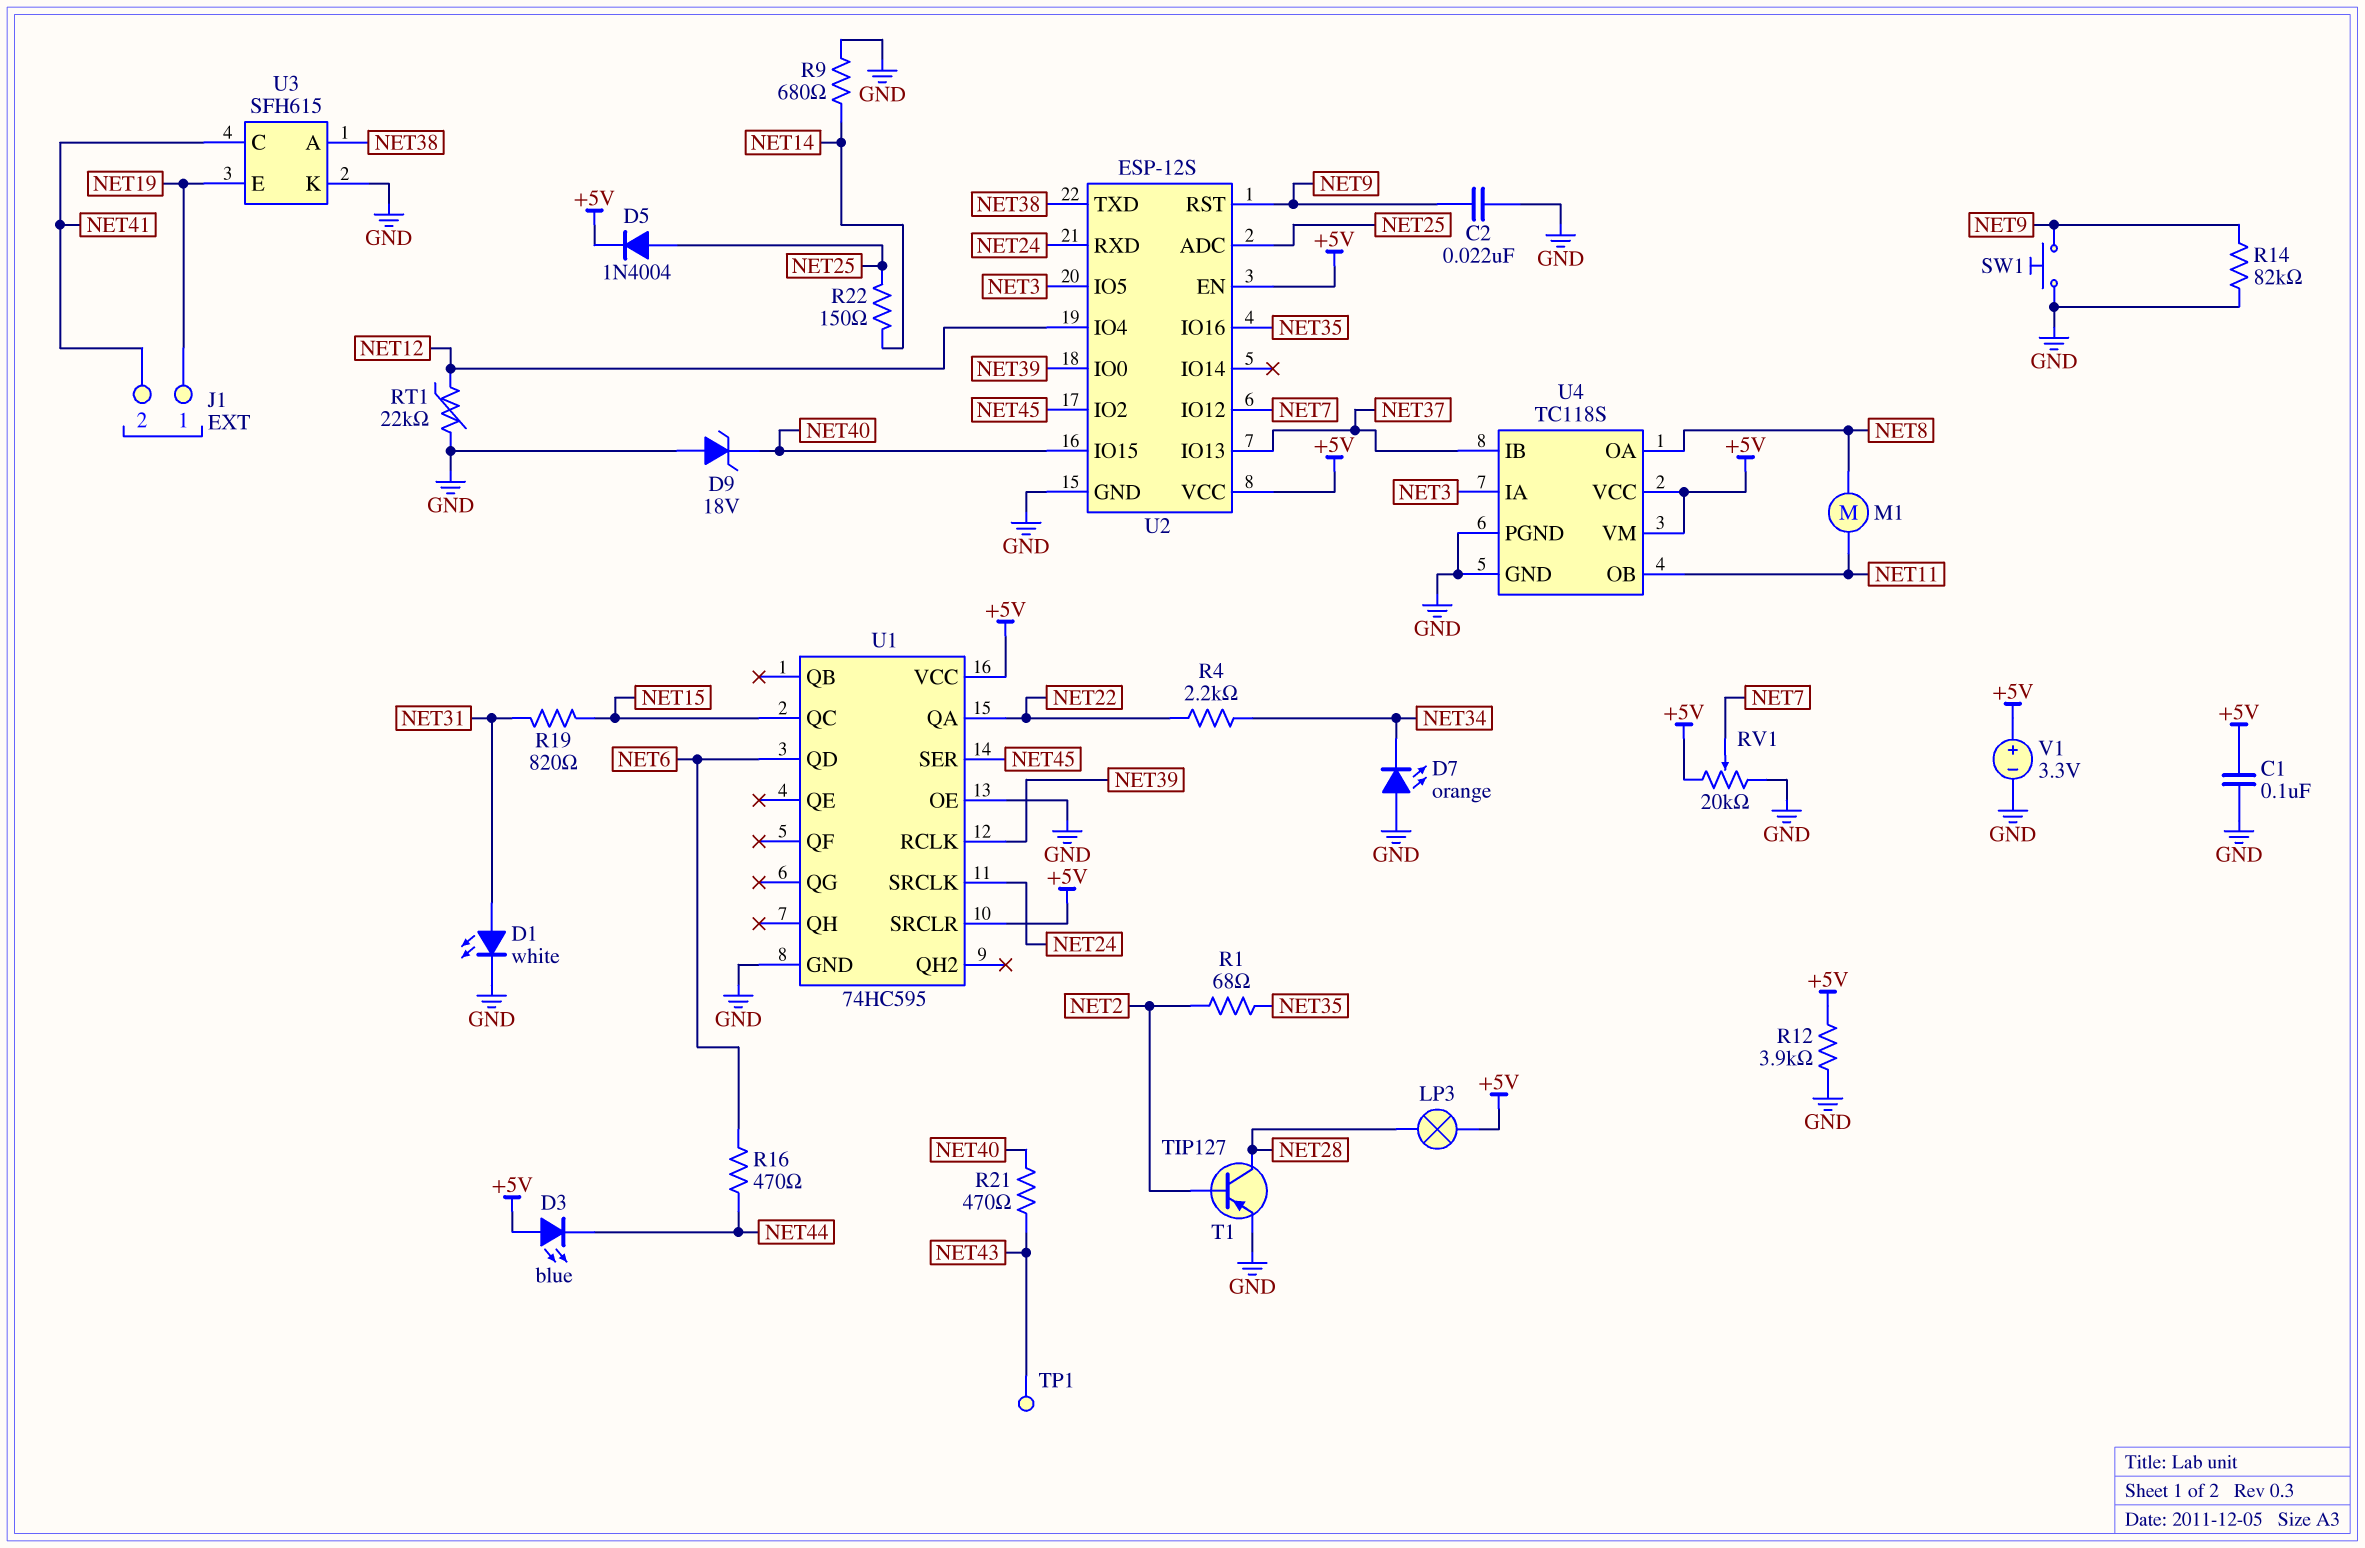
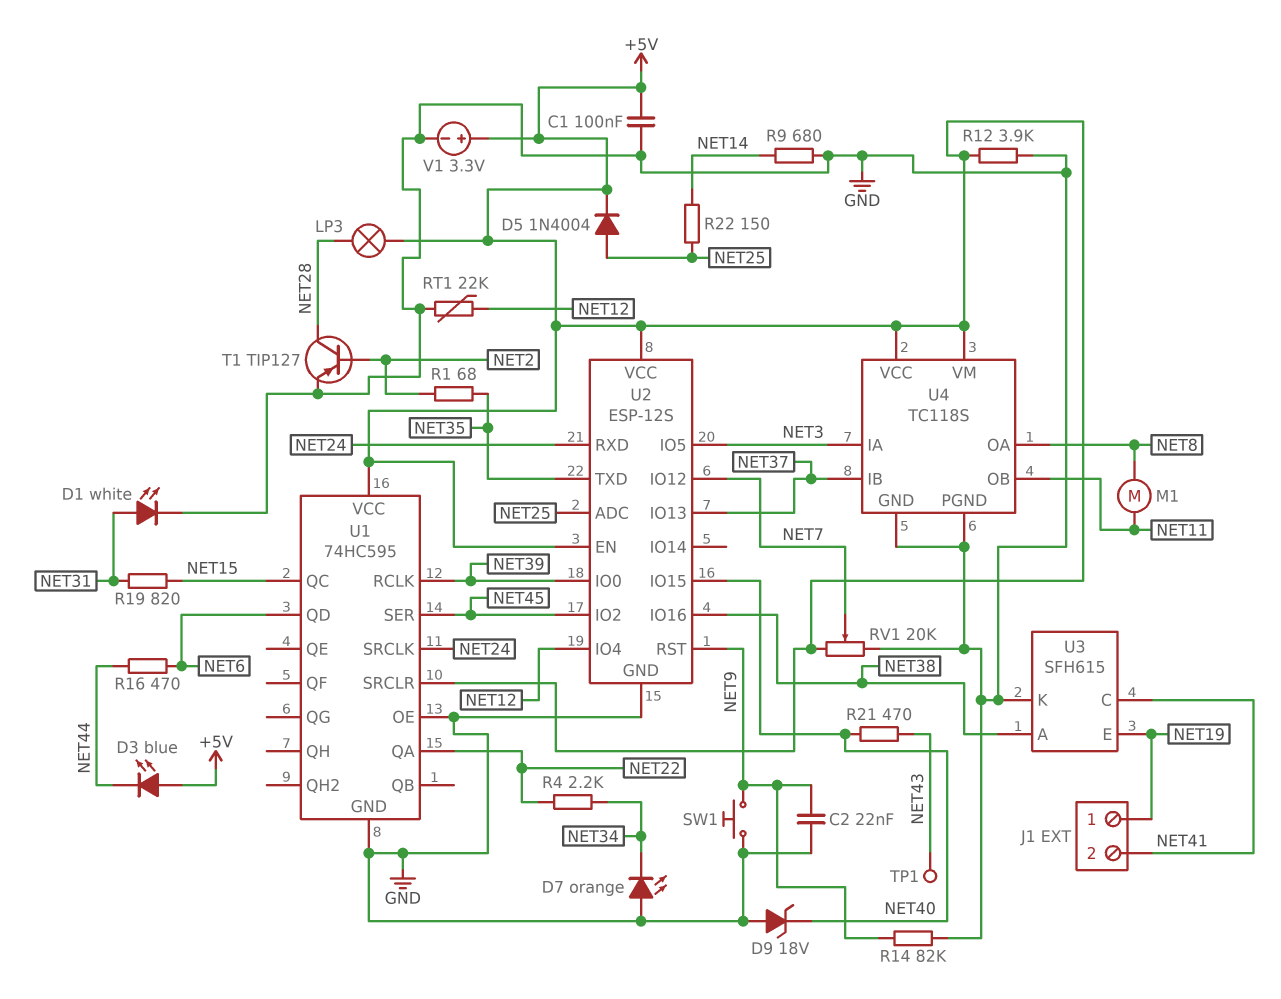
U2 pin IO16: NET35 -> NET38
U2 pin TXD: NET38 -> NET35

